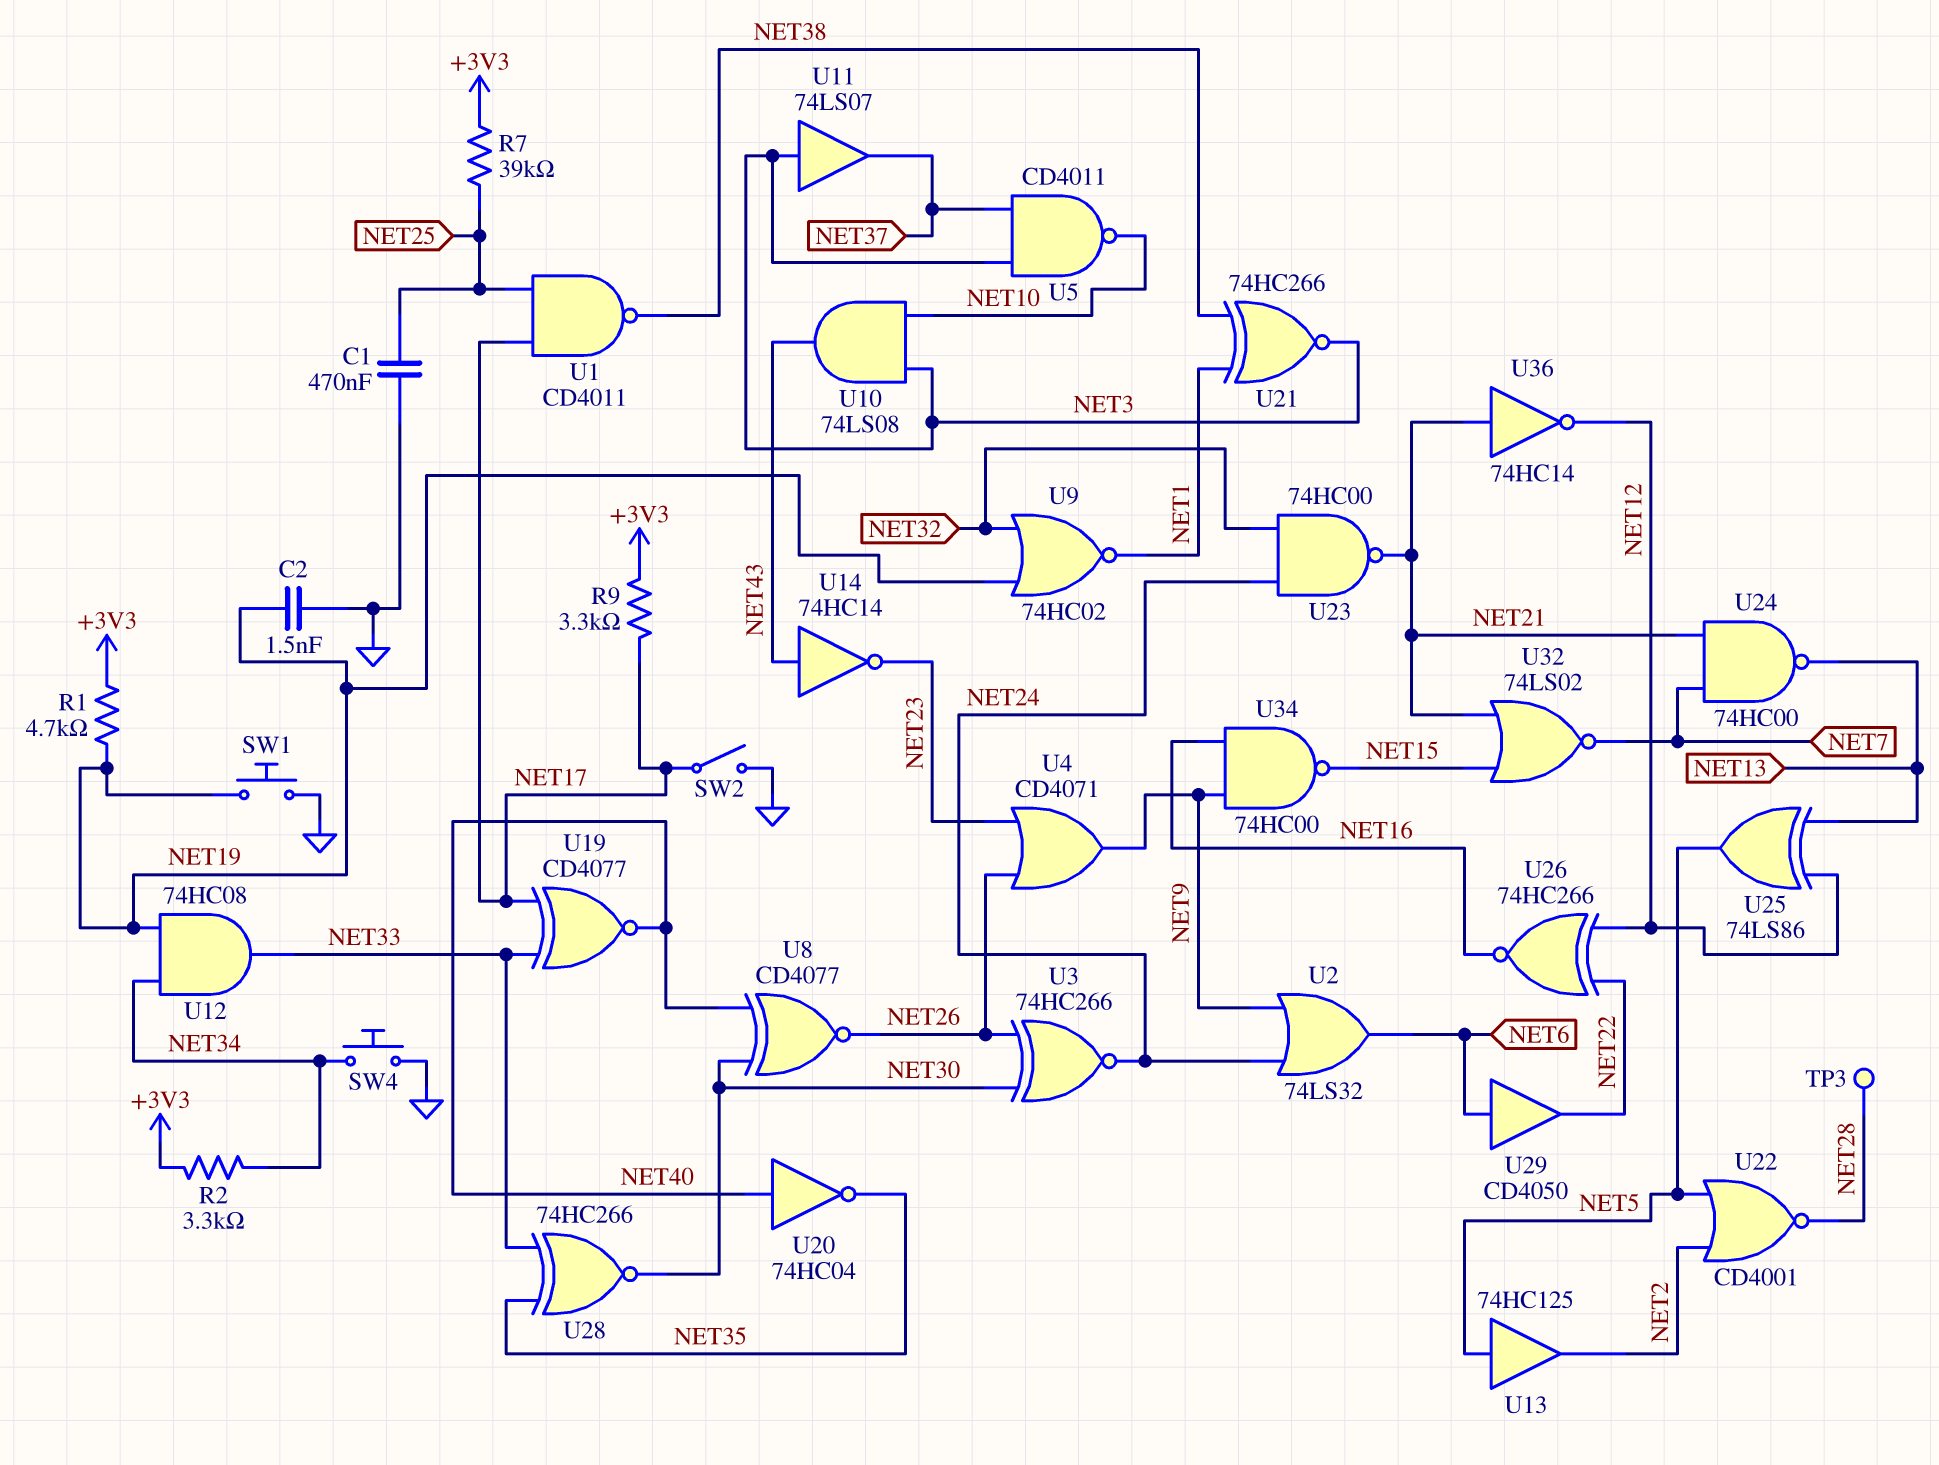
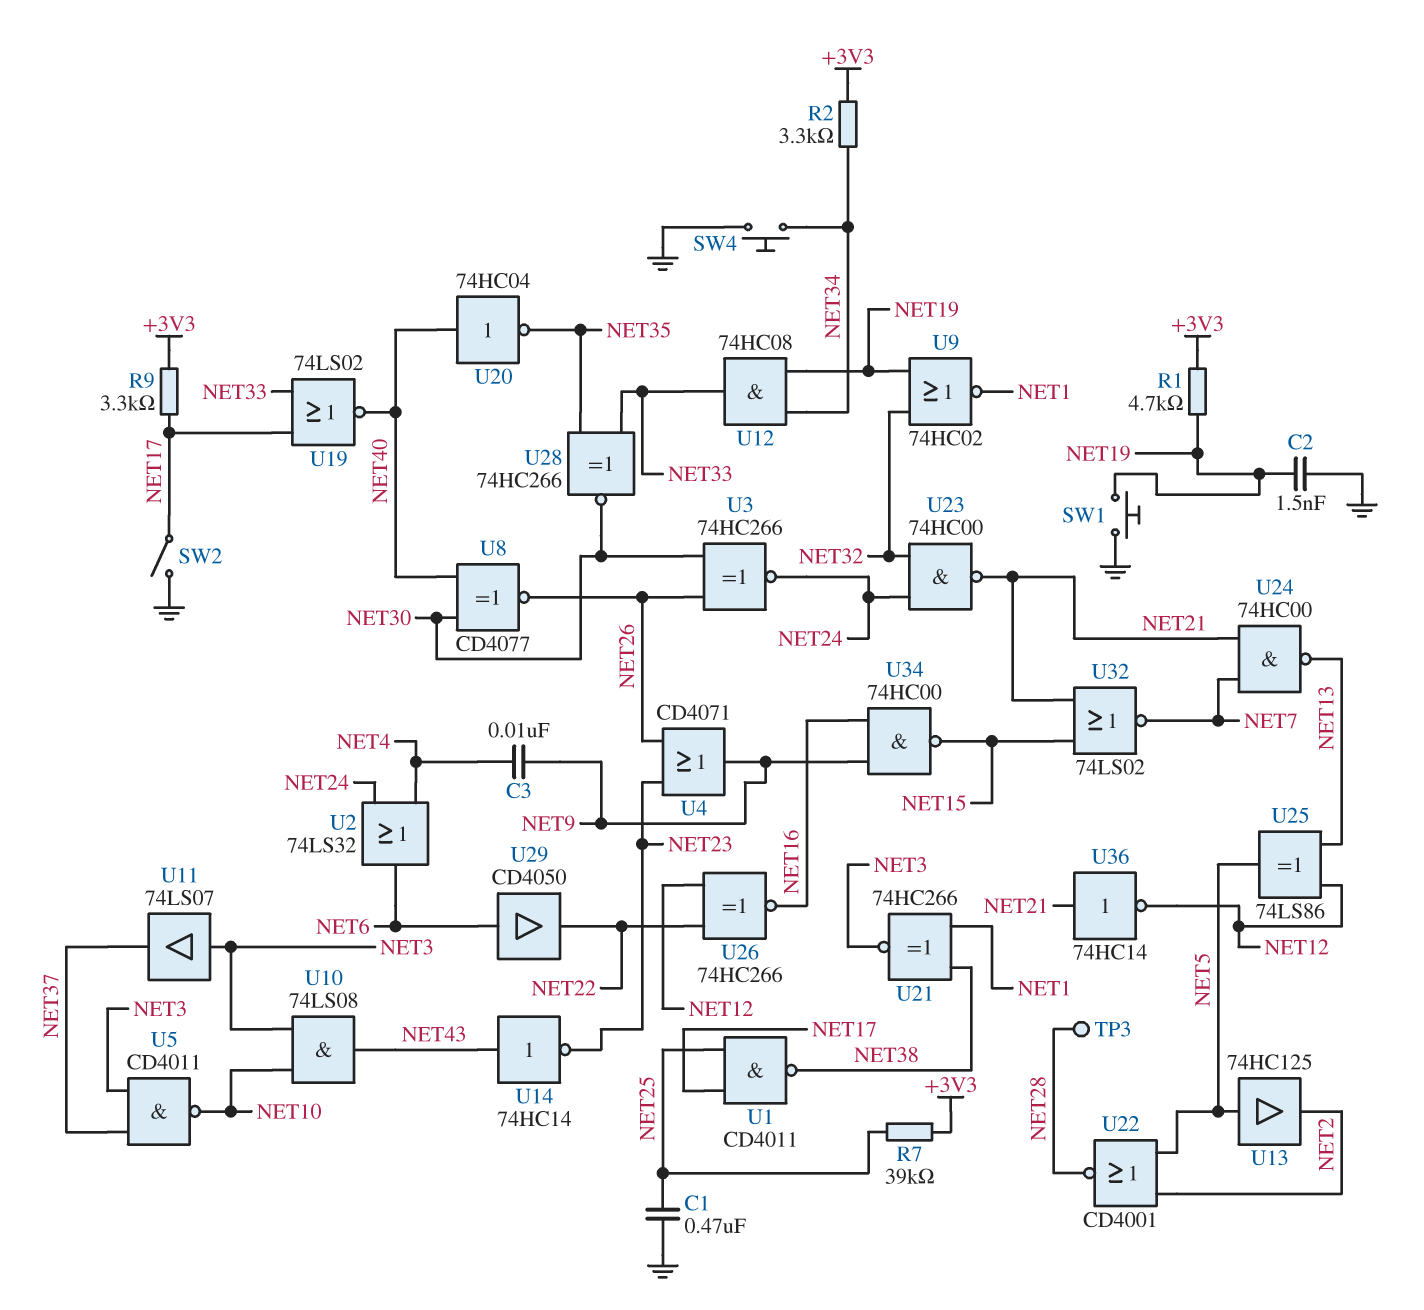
C3: none -> 10nF (NET4, NET9)
U2: OR 74LS32 (in NET9, in NET24, out NET6) -> OR 74LS32 (in NET4, in NET24, out NET6)
U19: XNOR CD4077 (in NET17, in NET33, out NET40) -> NOR 74LS02 (in NET17, in NET33, out NET40)

